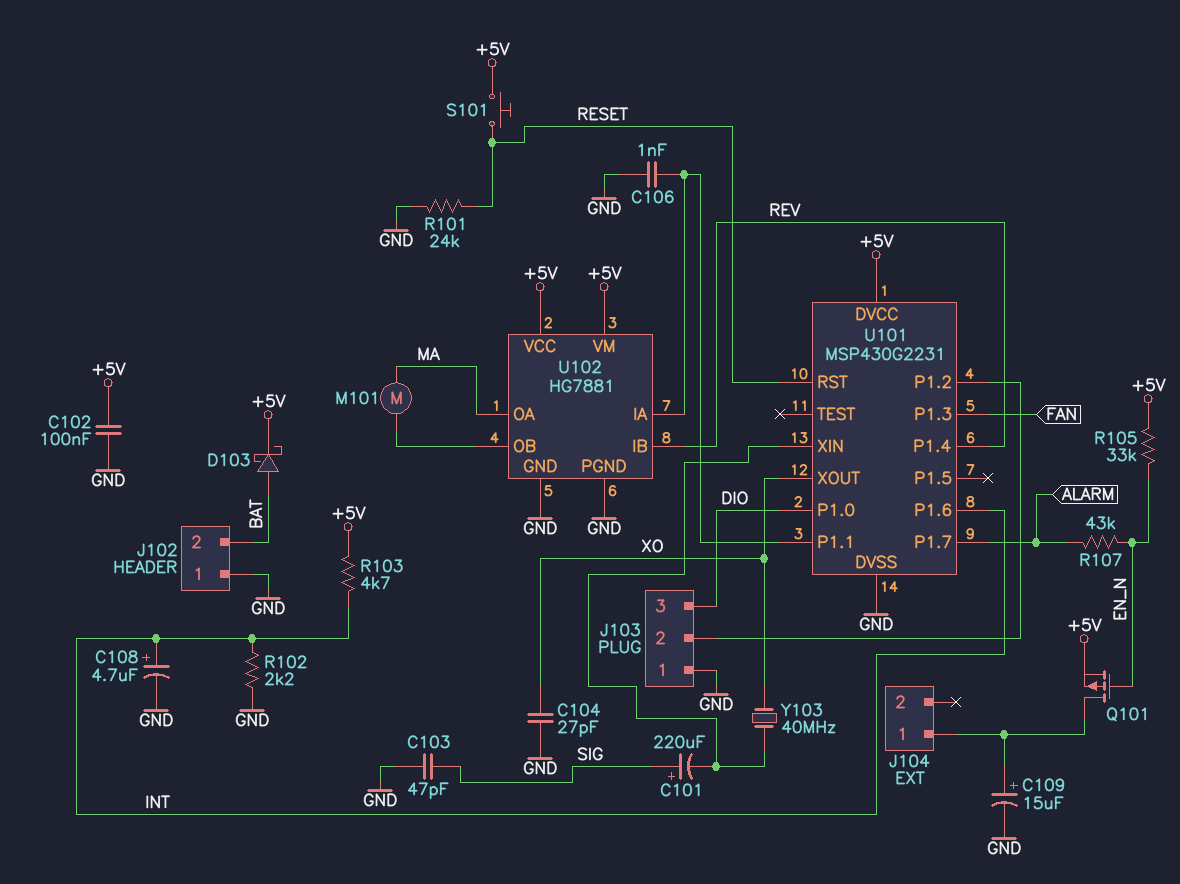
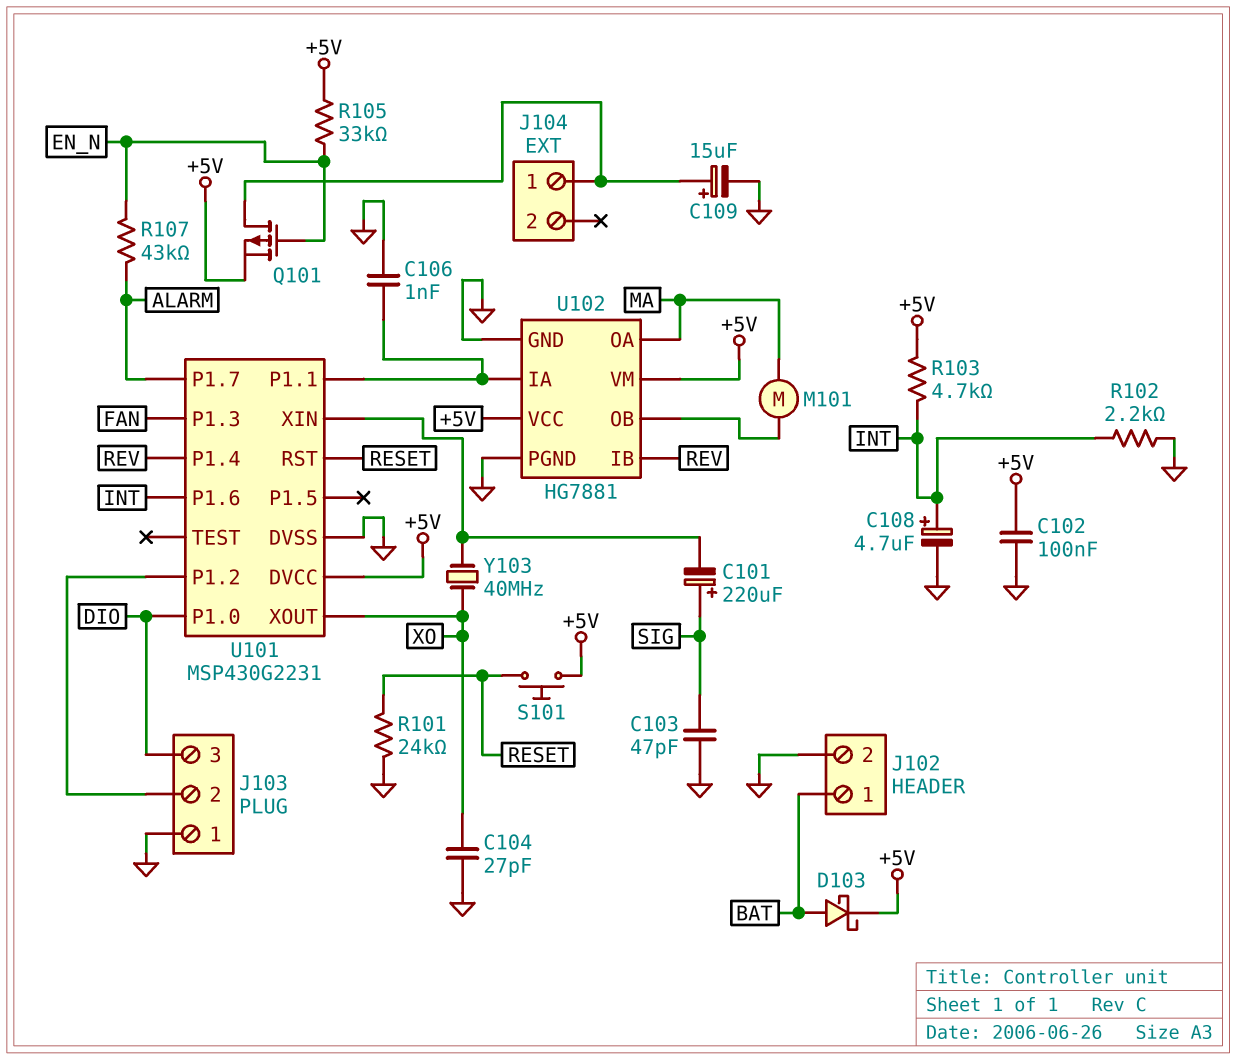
J102 pin 1: GND -> BAT
J102 pin 2: BAT -> GND

